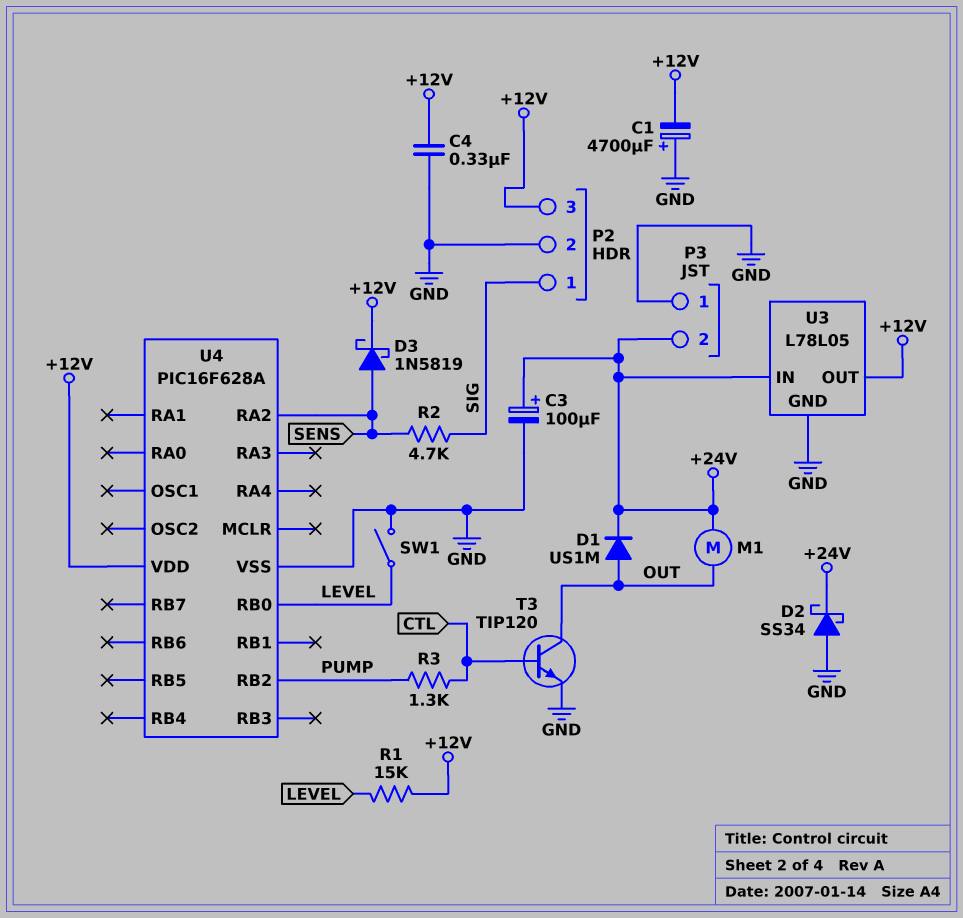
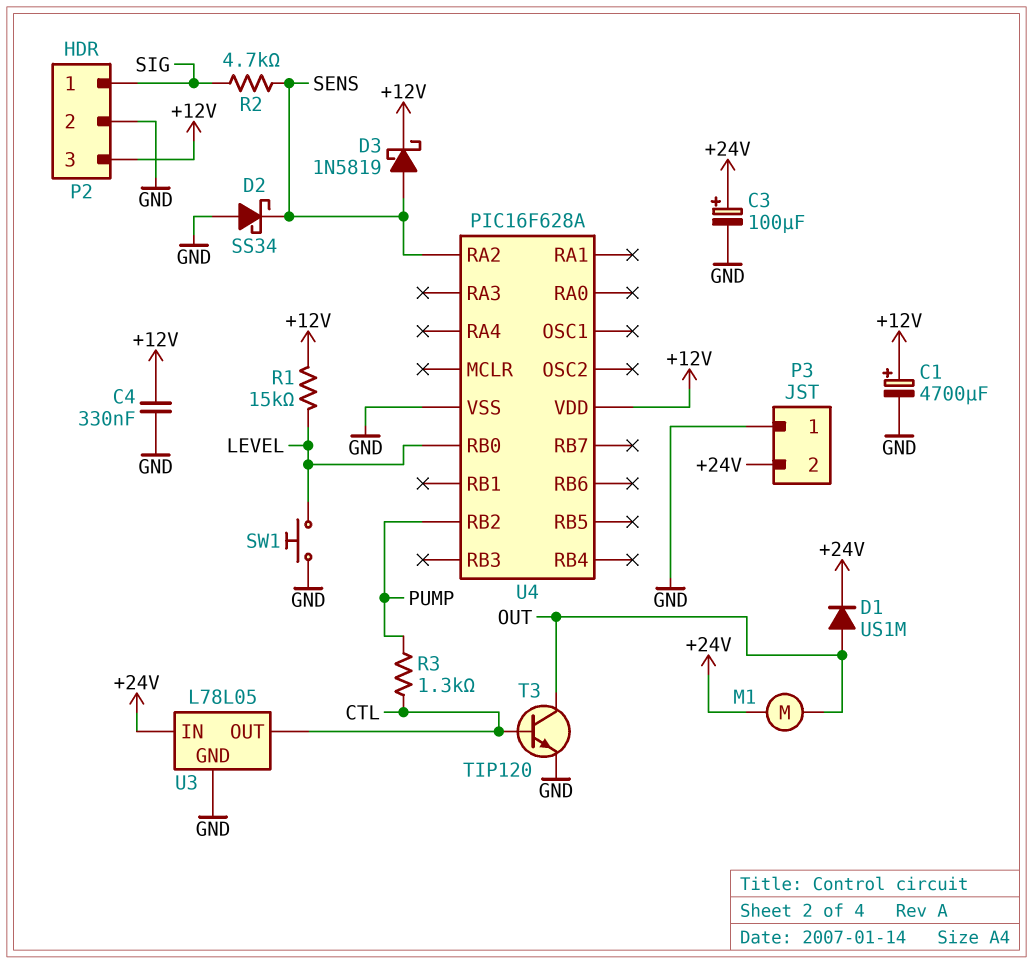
C1: 4700uF (plus GND, minus +12V) -> 4700uF (plus +12V, minus GND)
D2: schottky SS34 (A GND, K +24V) -> schottky SS34 (A GND, K SENS)
SW1: switch (GND, LEVEL) -> button (GND, LEVEL)
U3 pin OUT: +12V -> CTL

